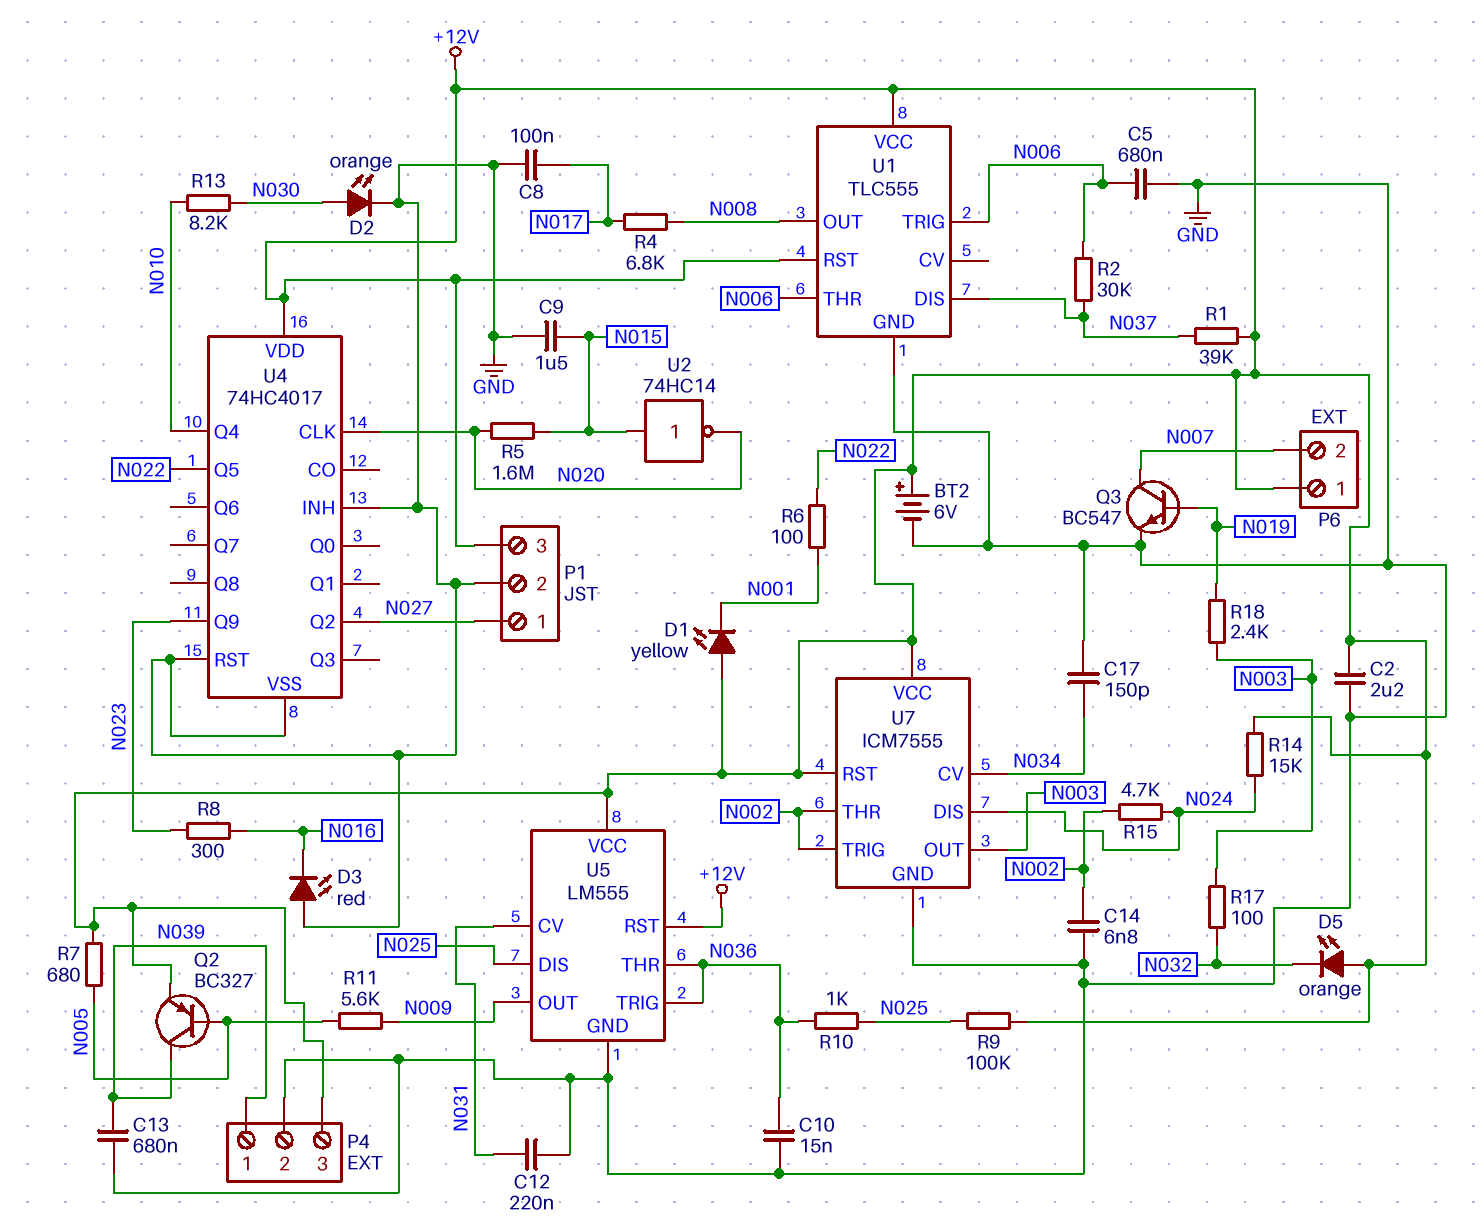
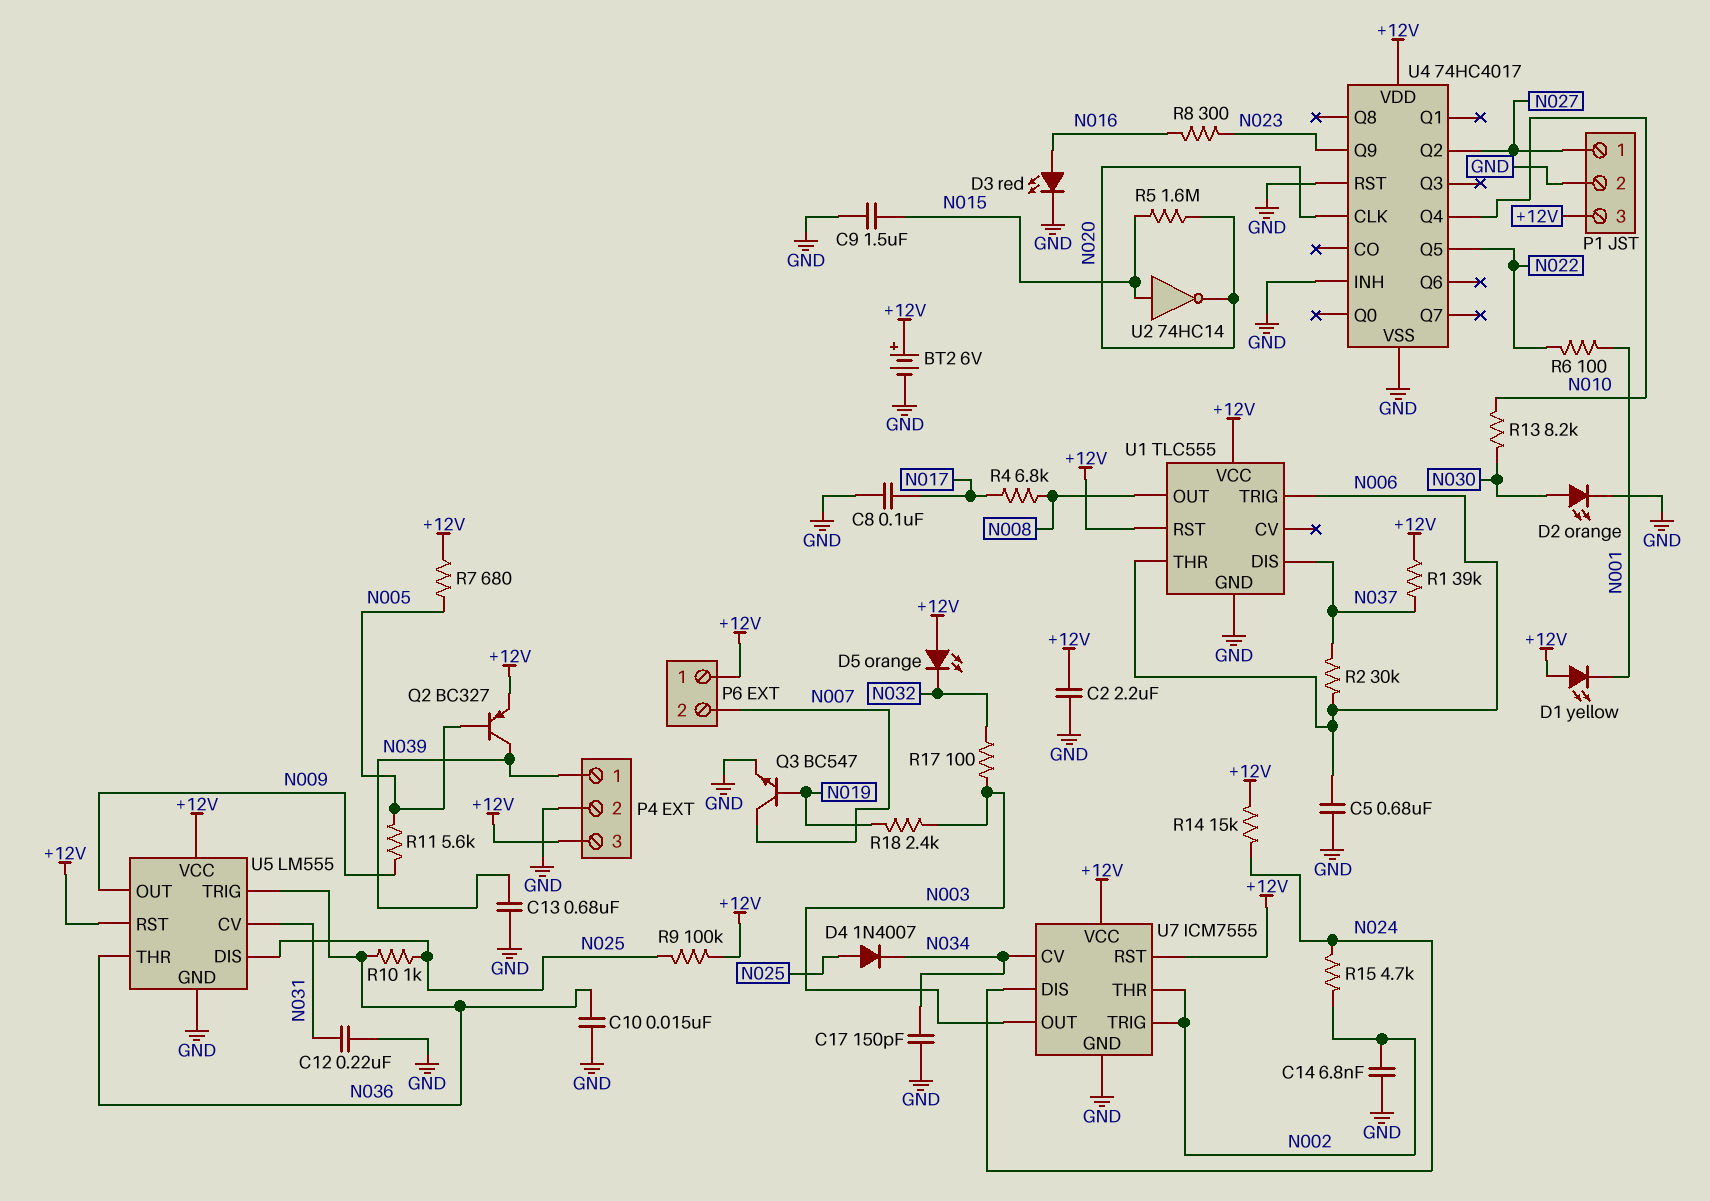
D3: LED red (A GND, K N016) -> LED red (A N016, K GND)
D4: none -> diode 1N4007 (A N025, K N034)

